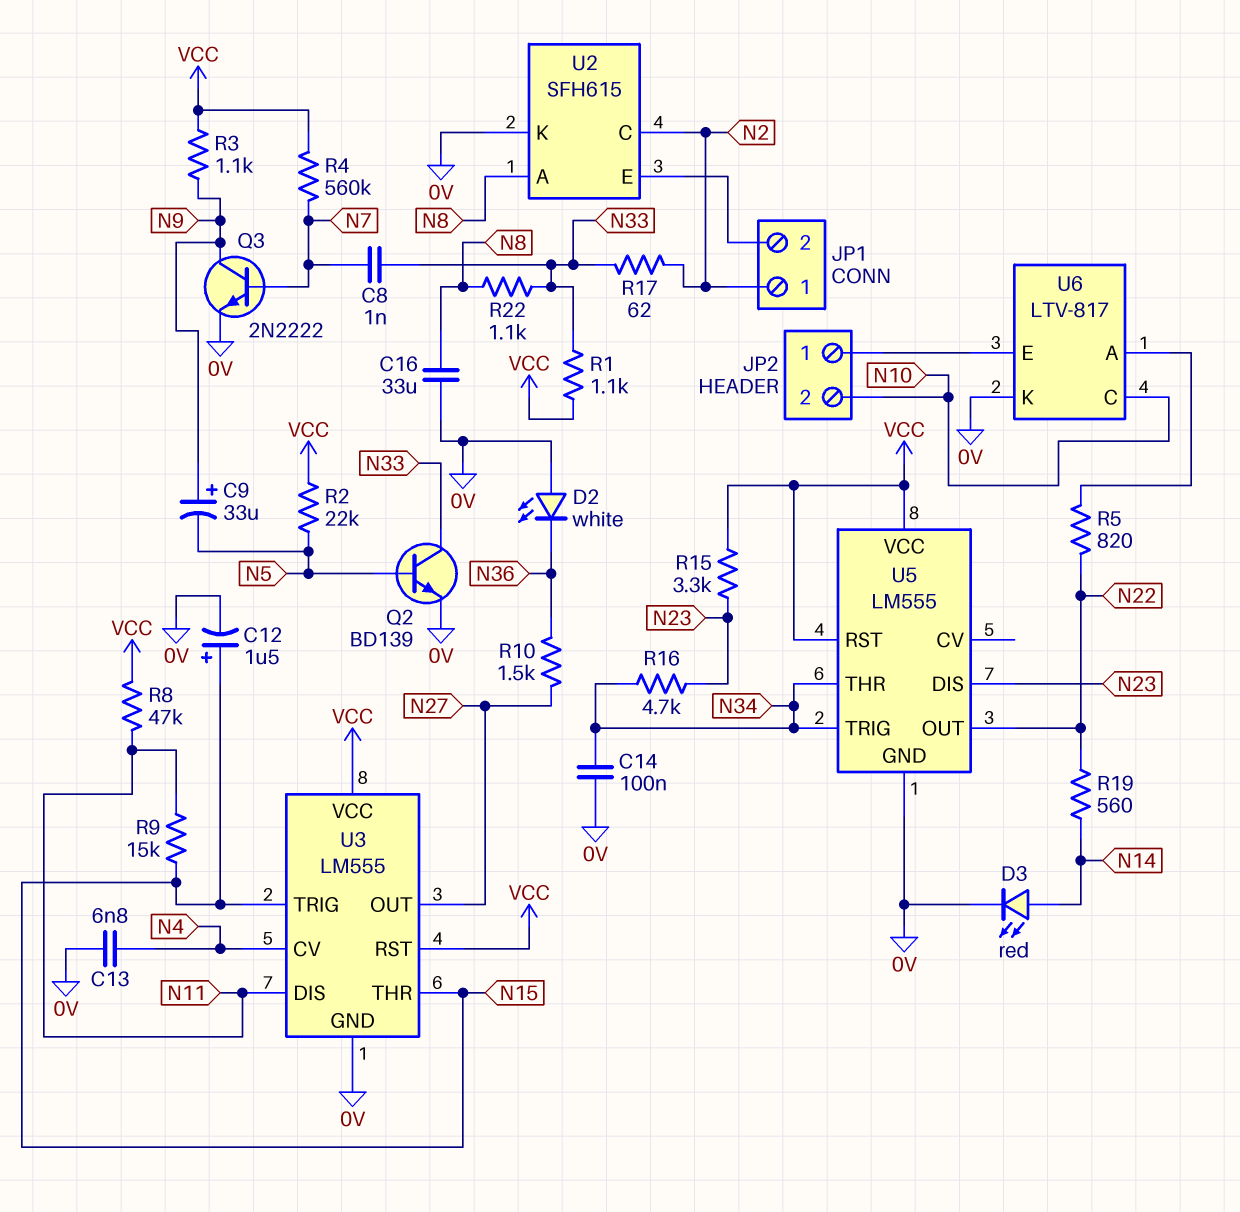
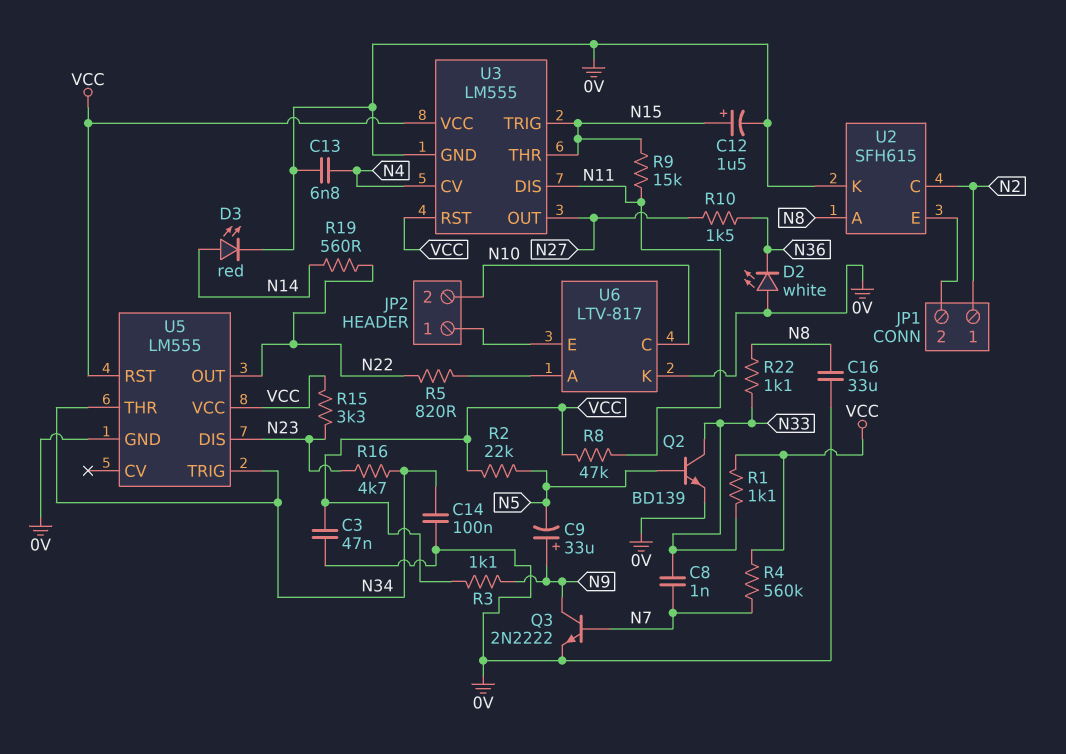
C3: none -> 47nF (0V, VCC)
R17: 62 (N2, N33) -> none

